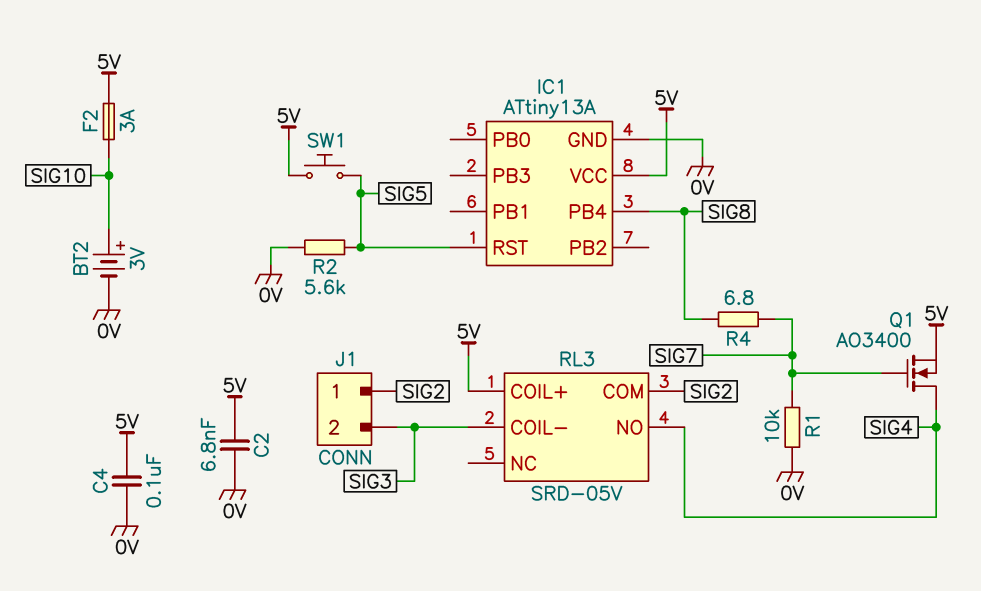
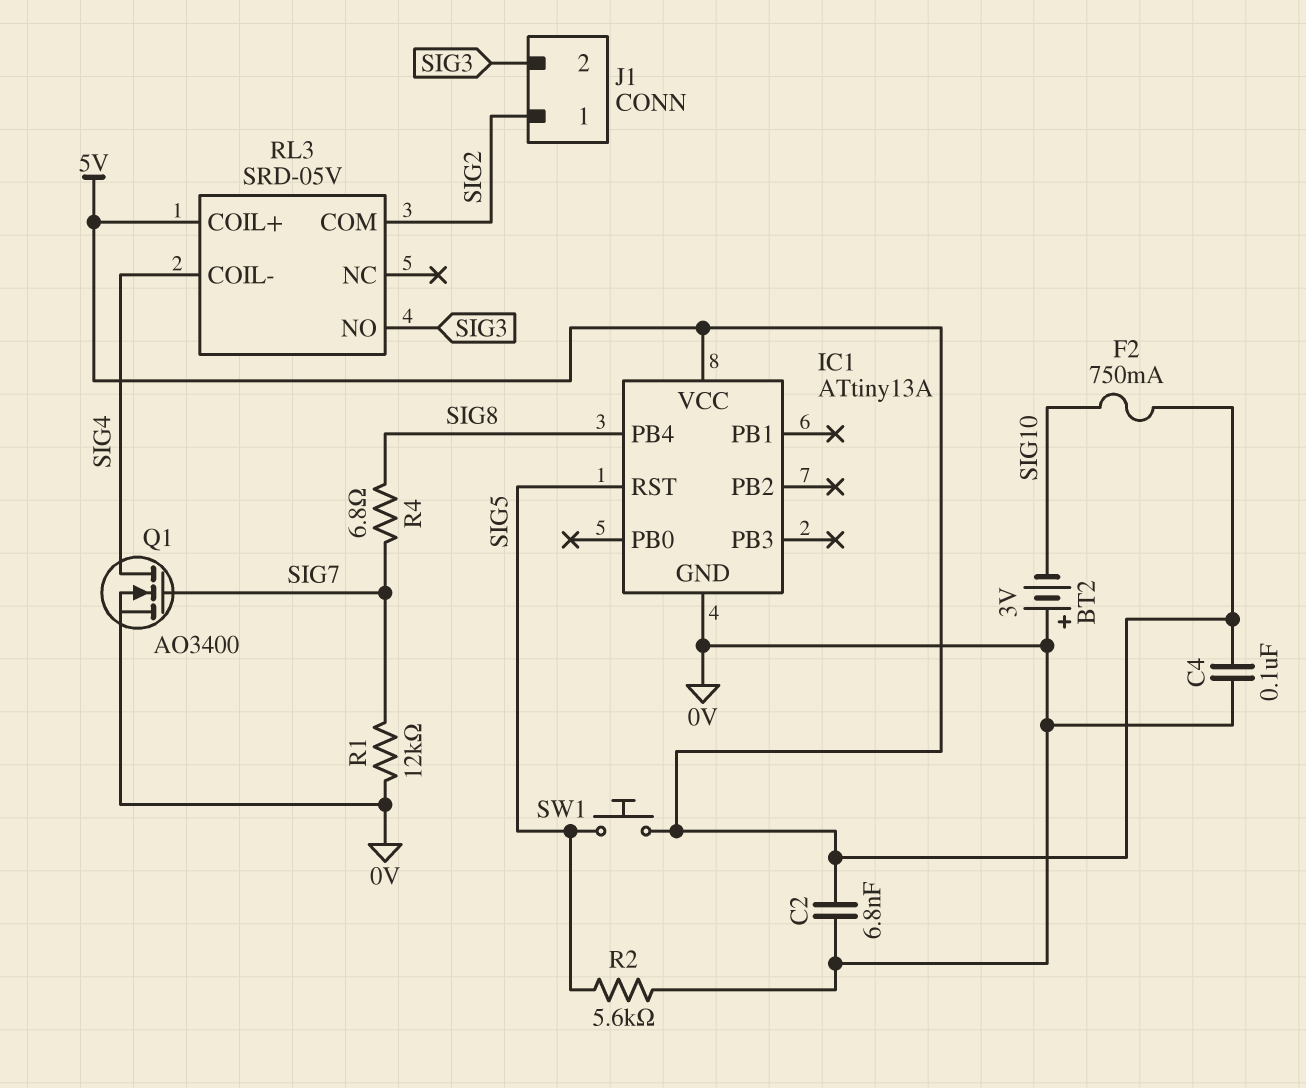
BT2: 3V (plus SIG10, minus 0V) -> 3V (plus 0V, minus SIG10)
F2: 3A (5V, SIG10) -> 750mA (5V, SIG10)
Q1: NMOS AO3400 (G SIG7, D SIG4, S 5V) -> NMOS AO3400 (G SIG7, D SIG4, S 0V)
R1: 10k (0V, SIG7) -> 12k (0V, SIG7)
RL3 pin COIL-: SIG3 -> SIG4
RL3 pin NO: SIG4 -> SIG3

